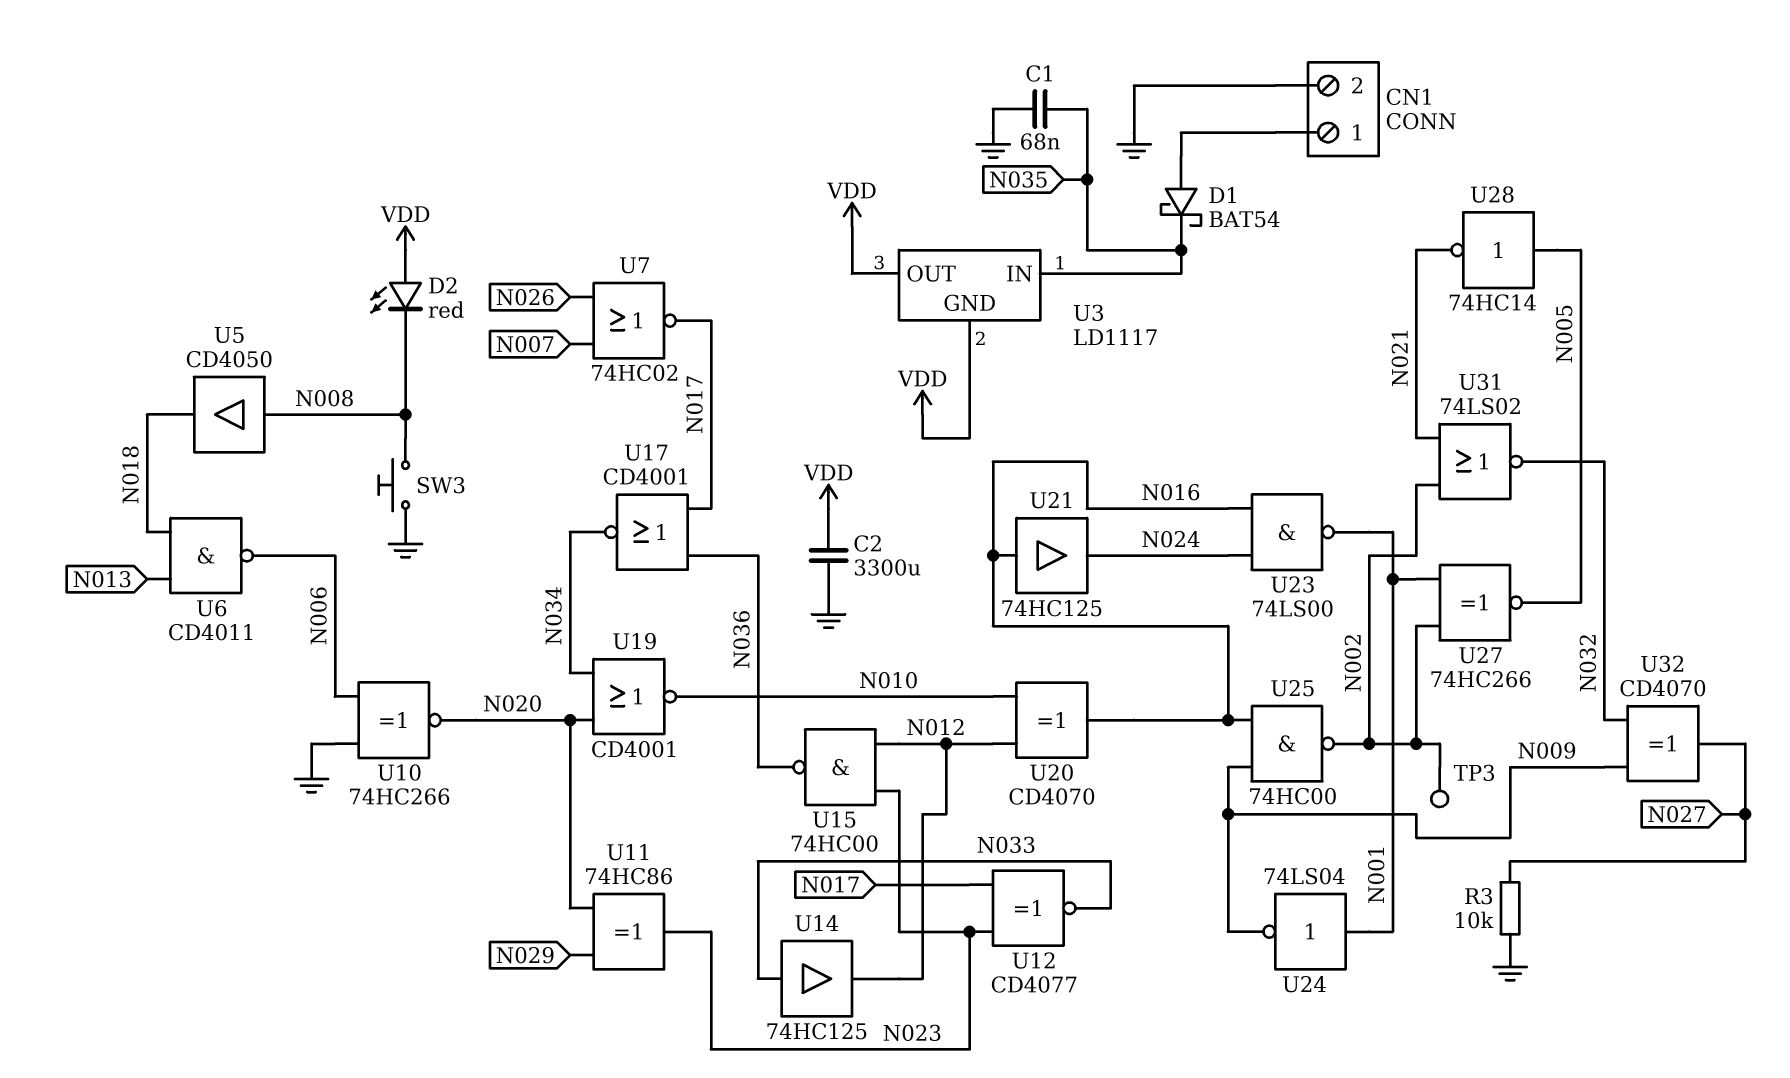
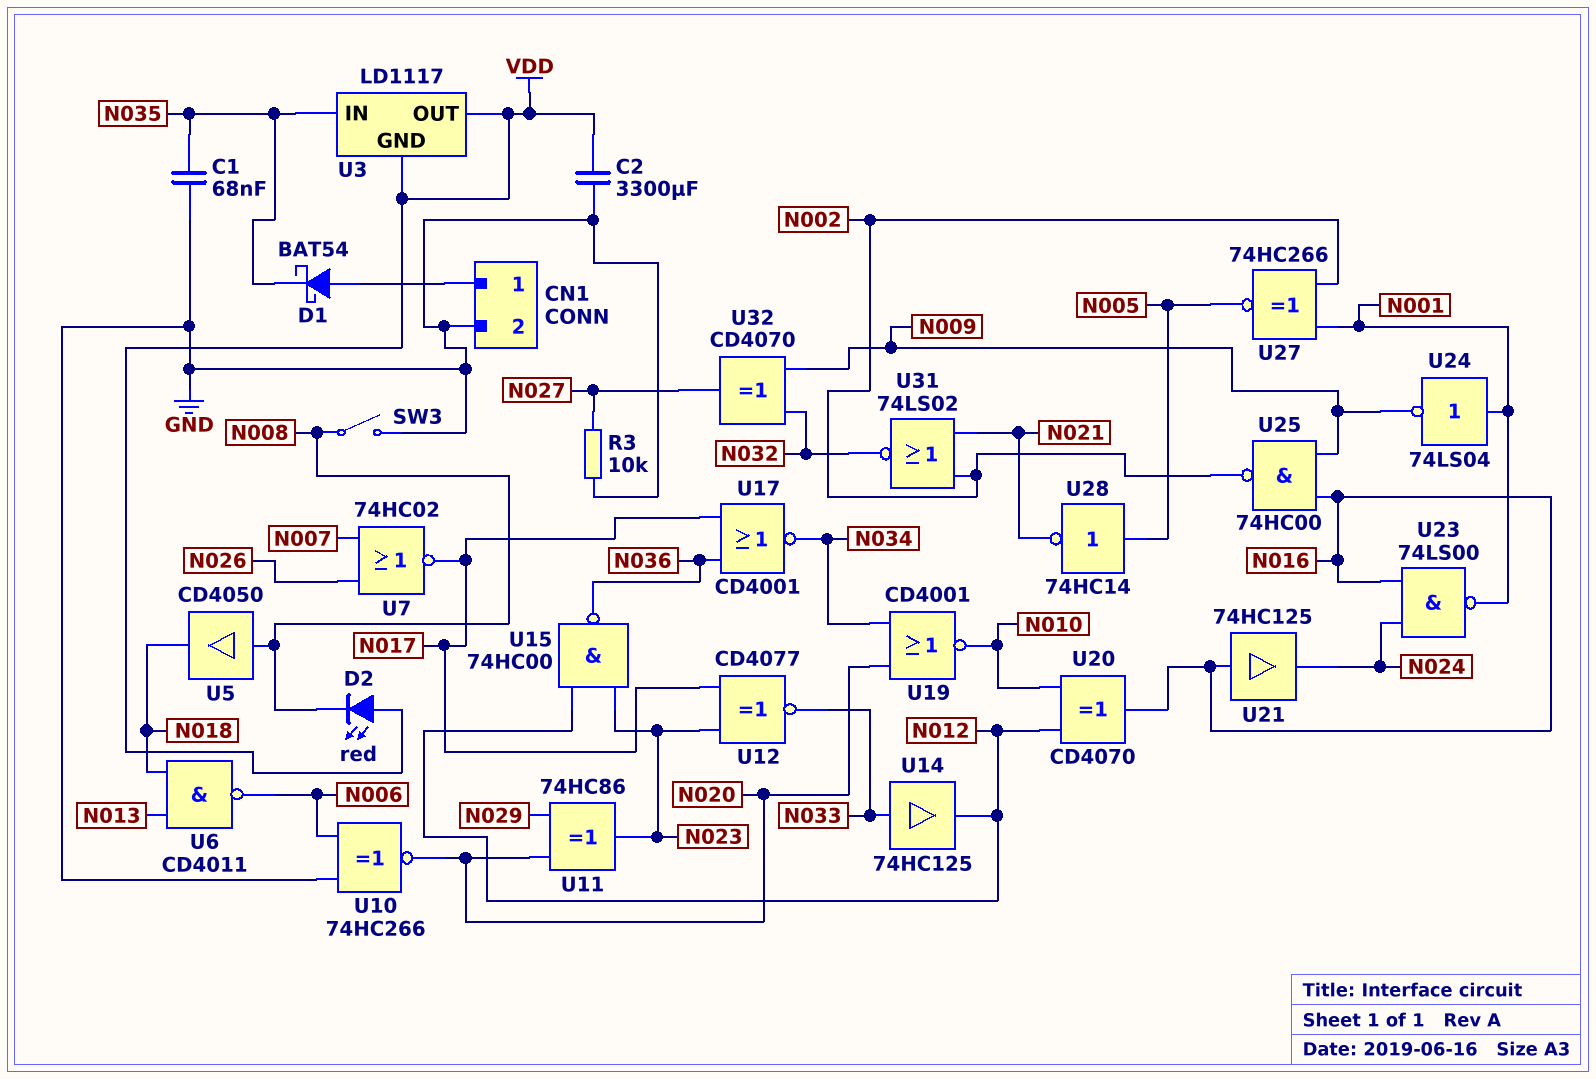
SW3: button (GND, N008) -> switch (GND, N008)
TP3: test point (N002) -> none

